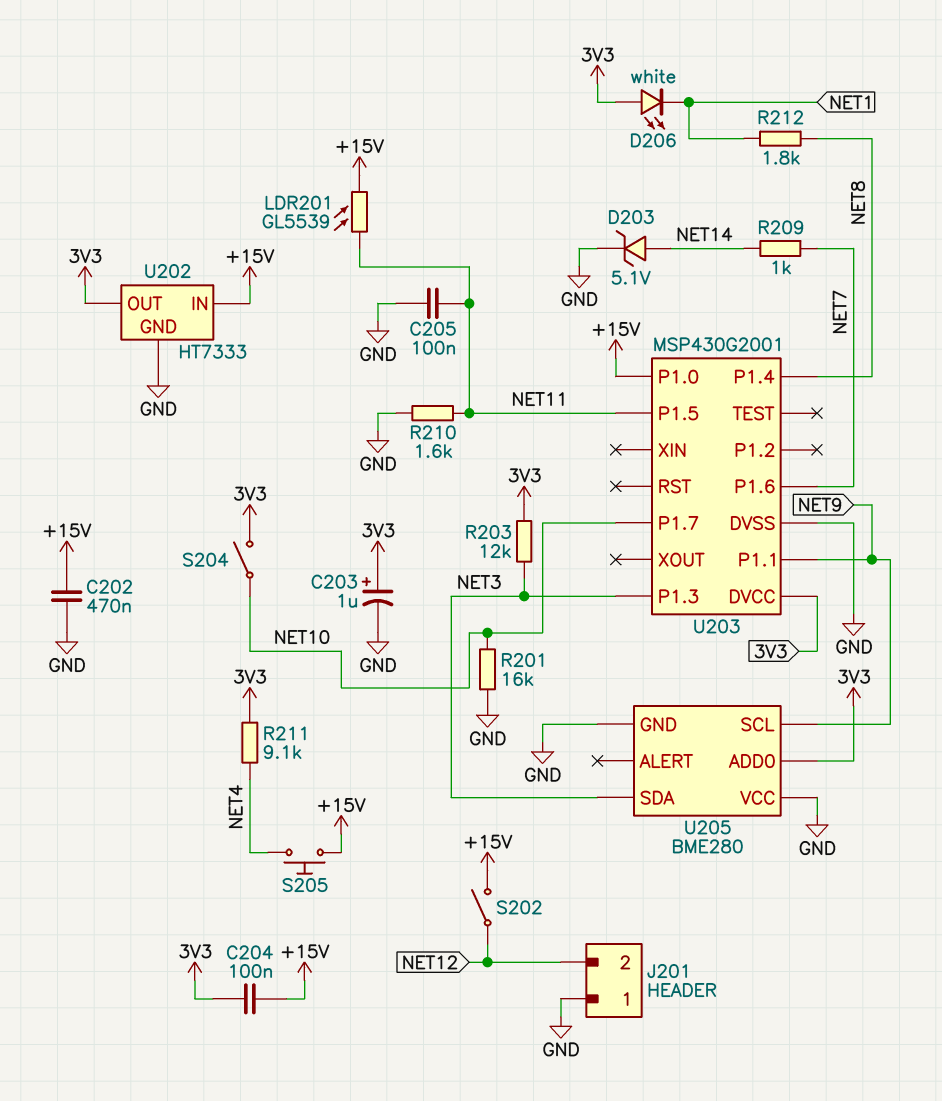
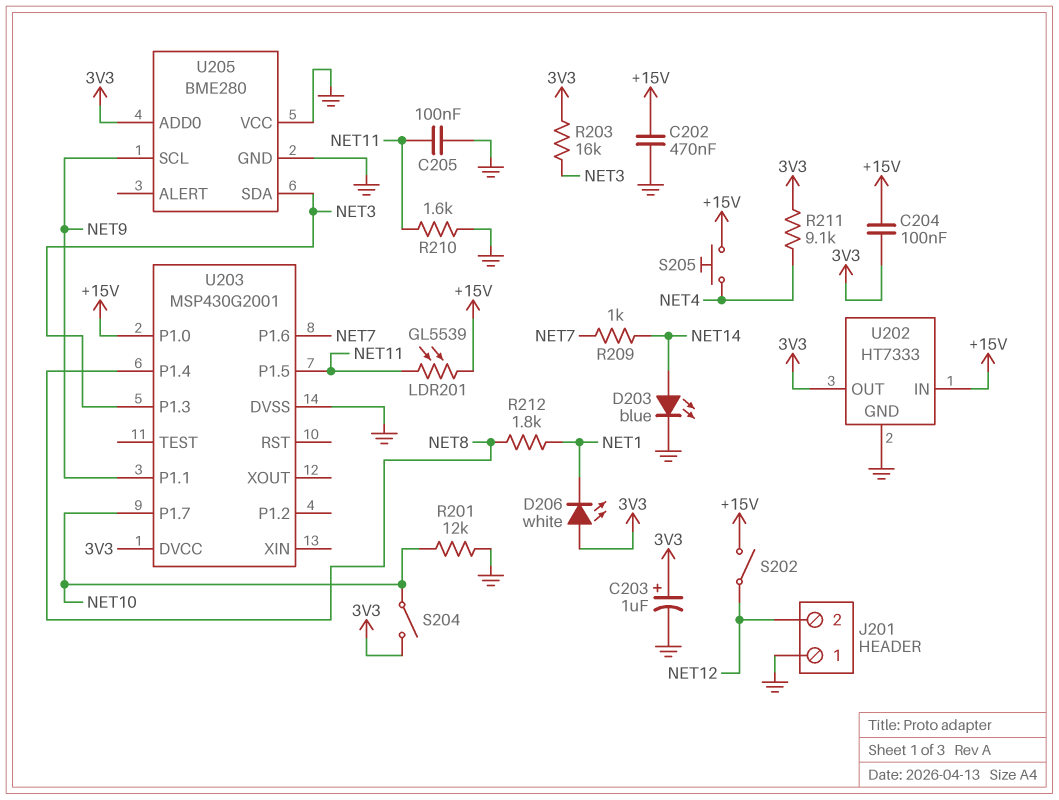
D203: zener 5.1V (A NET14, K GND) -> LED blue (A NET14, K GND)
R201: 16k (GND, NET10) -> 12k (GND, NET10)
R203: 12k (3V3, NET3) -> 16k (3V3, NET3)

